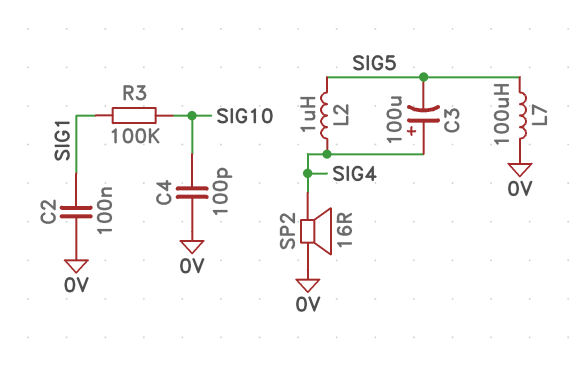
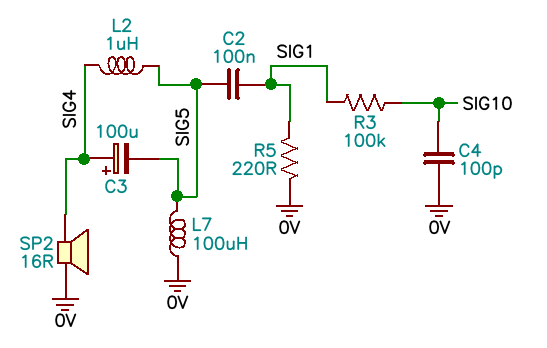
C2: 100nF (0V, SIG1) -> 100nF (SIG1, SIG5)
R5: none -> 220 (0V, SIG1)

